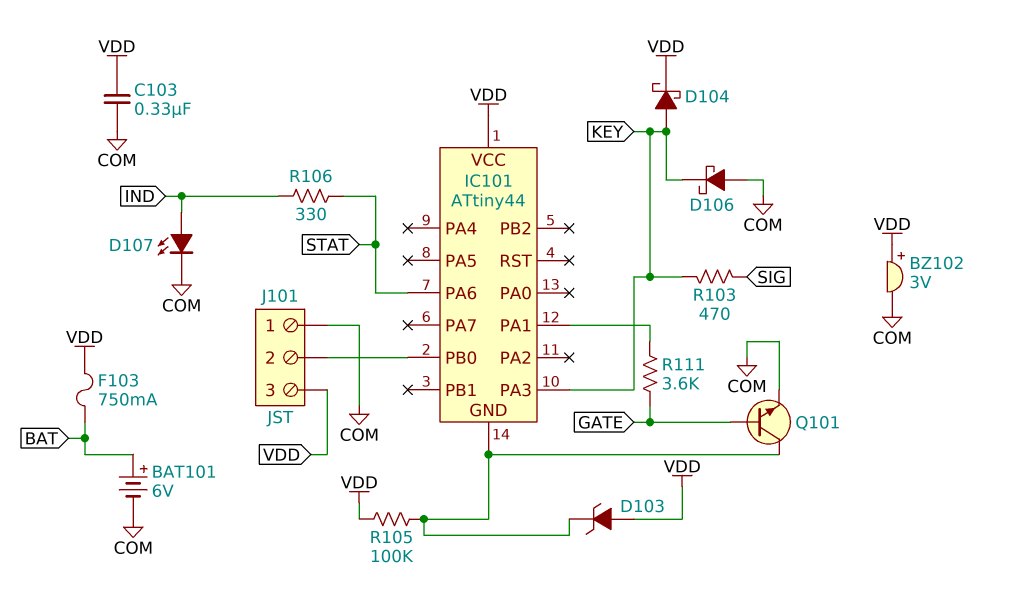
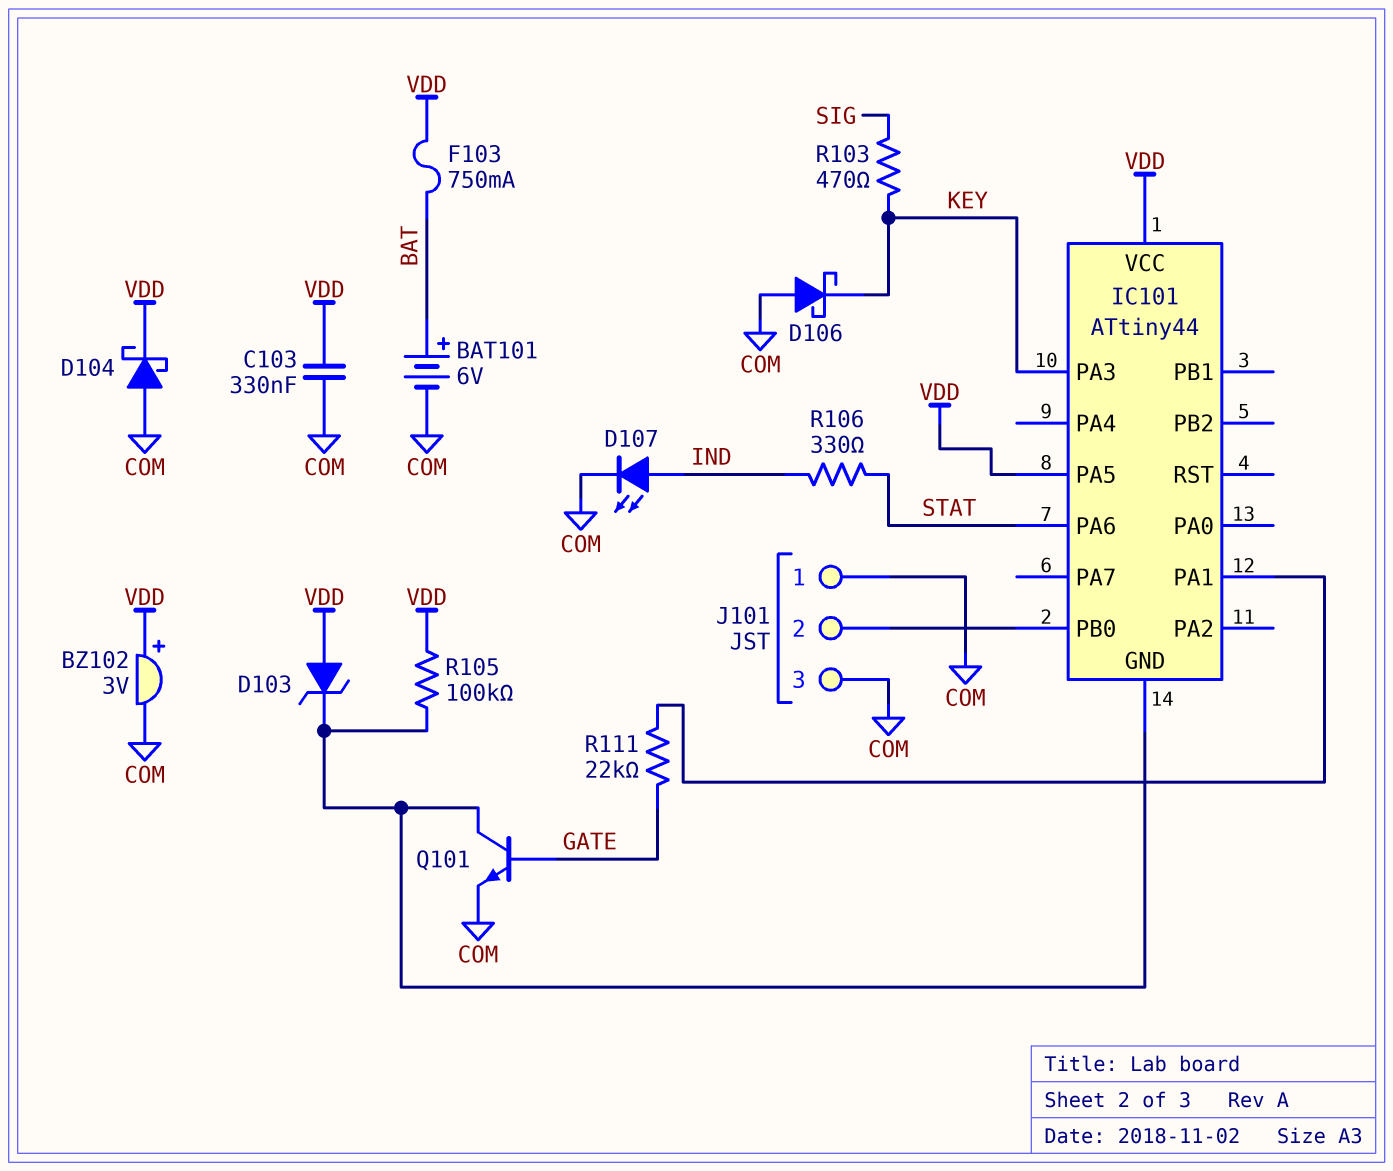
D104: schottky (A KEY, K VDD) -> schottky (A COM, K VDD)
IC101 pin PA5: none -> VDD
J101 pin 3: VDD -> COM
R111: 3.6k (GATE, IC101/PA1) -> 22k (GATE, IC101/PA1)

